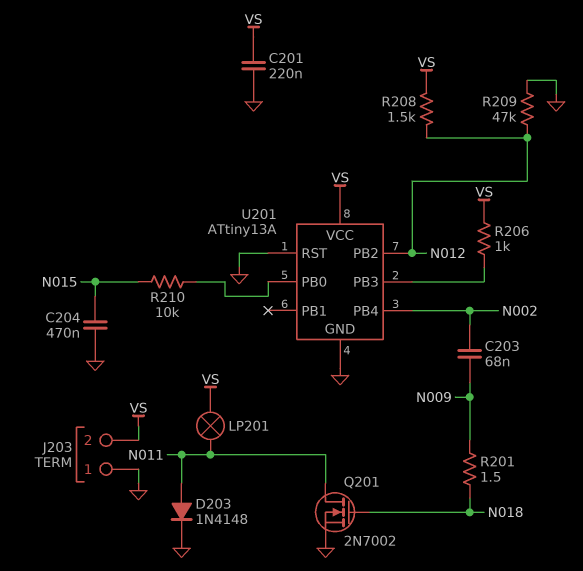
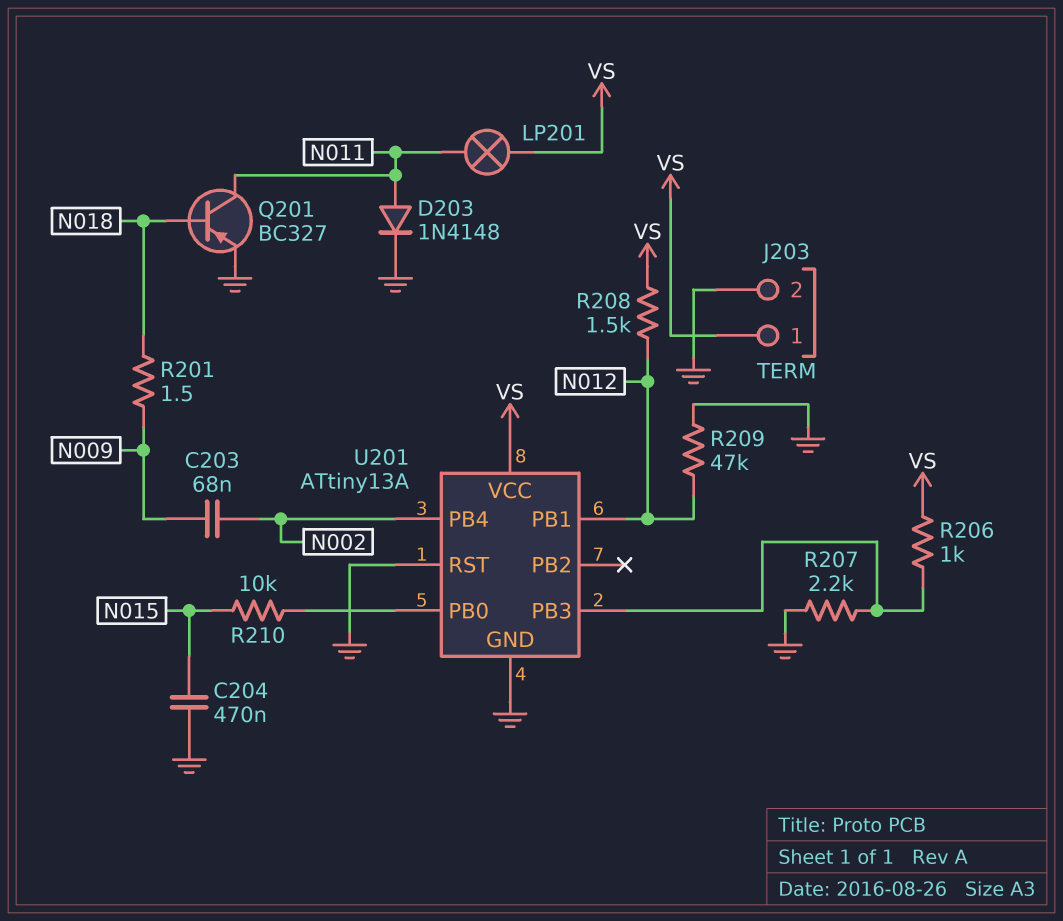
C201: 220nF (GND, VS) -> none
J203 pin 1: GND -> VS
J203 pin 2: VS -> GND
Q201: NMOS 2N7002 (G N018, D N011, S GND) -> PNP BC327 (B N018, C N011, E GND)
R207: none -> 2.2k (GND, U201/PB3)
U201 pin PB1: none -> N012
U201 pin PB2: N012 -> none

